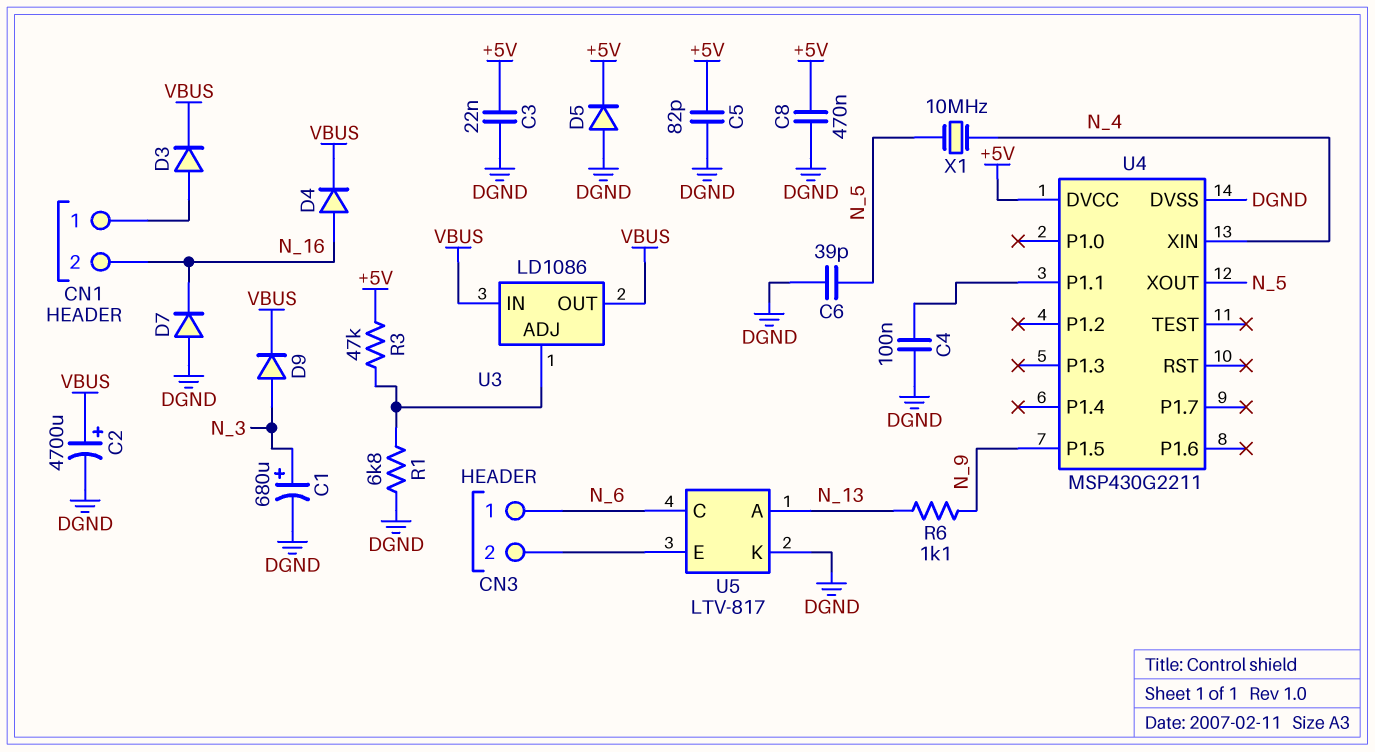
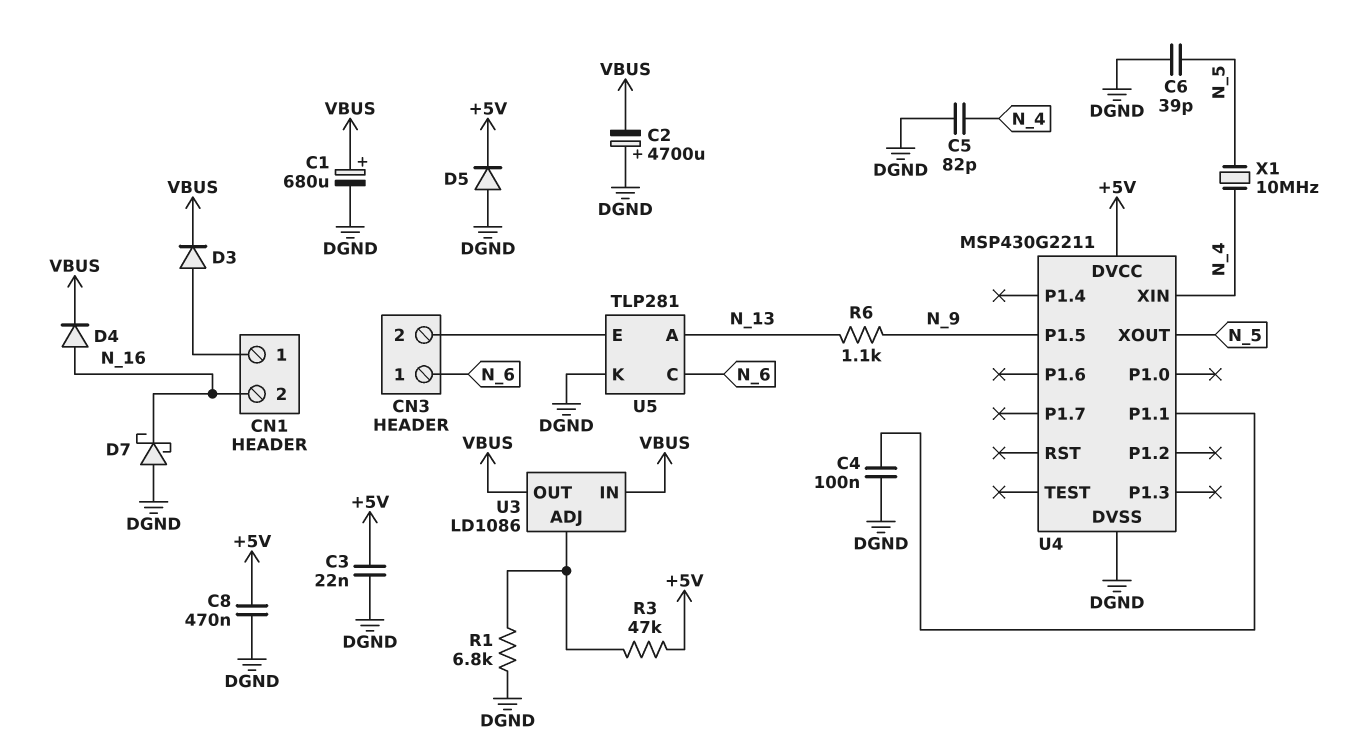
C1: 680uF (plus N_3, minus DGND) -> 680uF (plus VBUS, minus DGND)
C2: 4700uF (plus VBUS, minus DGND) -> 4700uF (plus DGND, minus VBUS)
C5: 82pF (+5V, DGND) -> 82pF (DGND, N_4)
D7: diode (A DGND, K N_16) -> schottky (A DGND, K N_16)
D9: diode (A N_3, K VBUS) -> none
U5: LTV-817 -> TLP281

